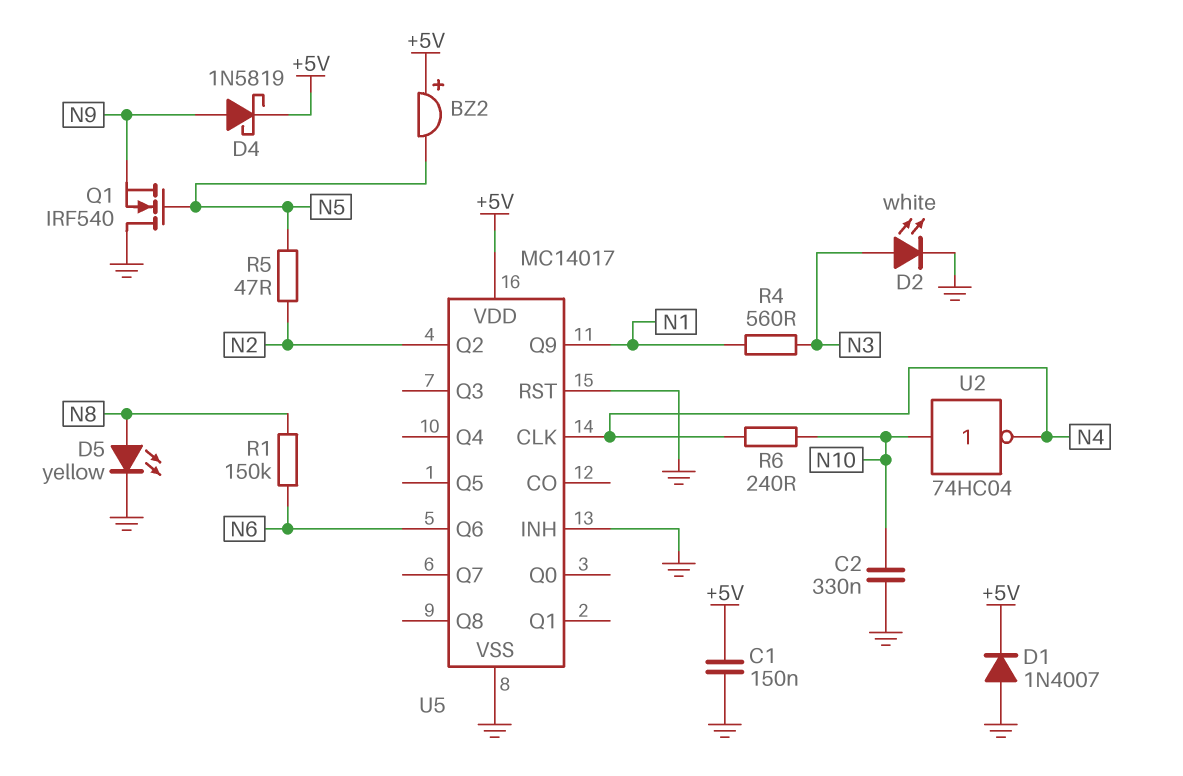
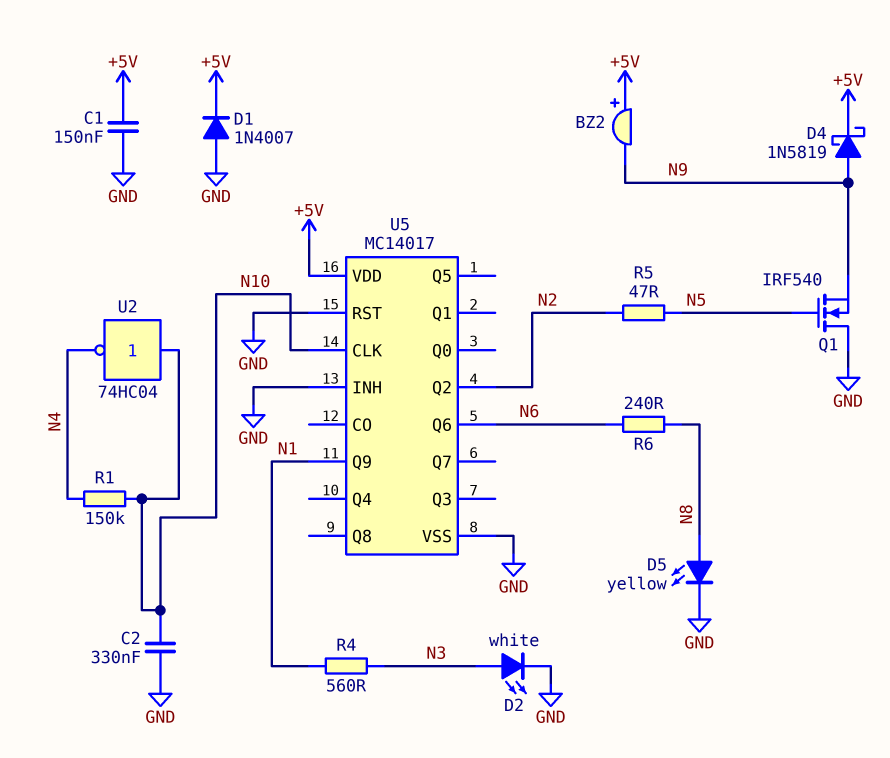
BZ2: buzzer (plus +5V, minus N5) -> buzzer (plus +5V, minus N9)
R1: 150k (N6, N8) -> 150k (N4, N10)
R6: 240 (N4, N10) -> 240 (N6, N8)
U5 pin CLK: N4 -> N10

